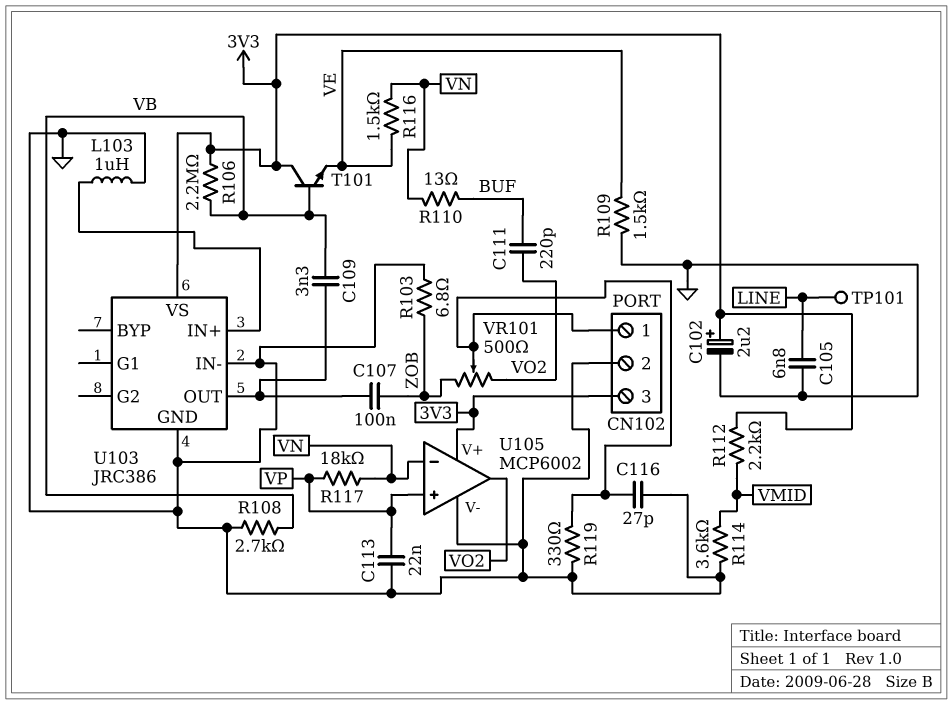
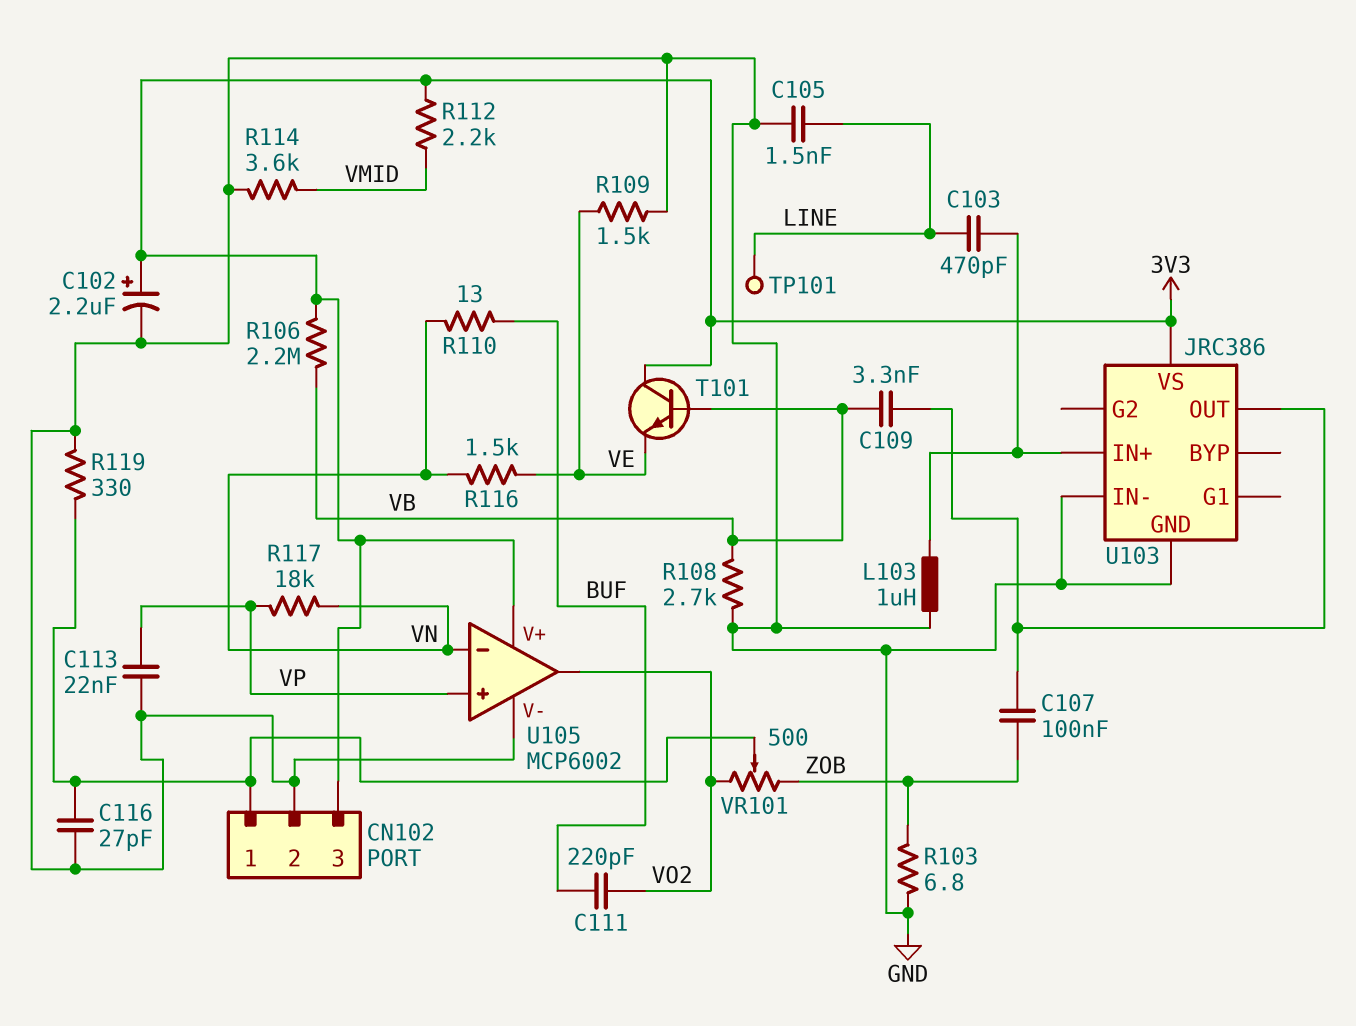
C103: none -> 470pF (LINE, U103/IN+)
C105: 6.8nF (GND, LINE) -> 1.5nF (GND, LINE)

